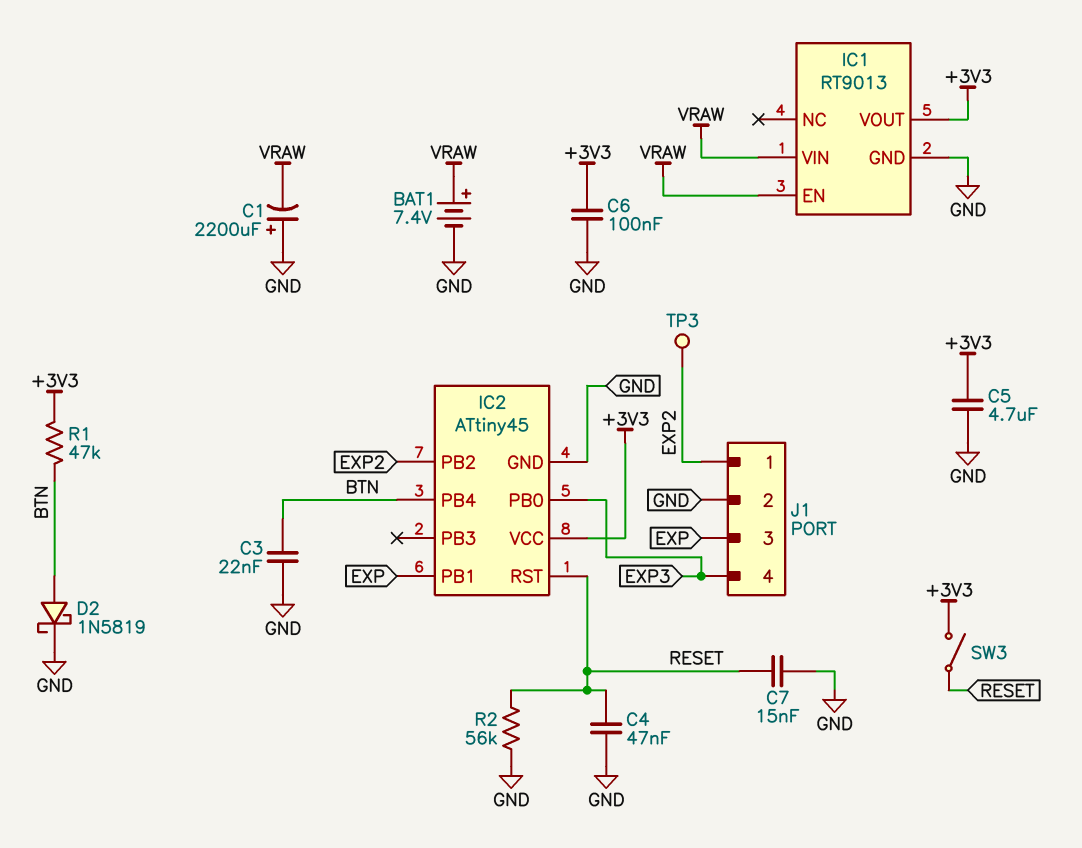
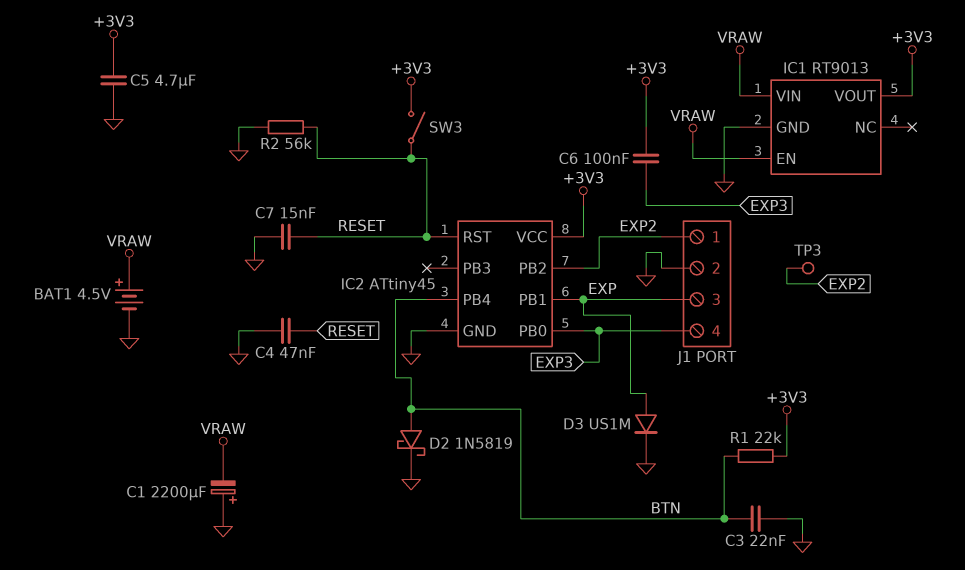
BAT1: 7.4V (plus VRAW, minus GND) -> 4.5V (plus VRAW, minus GND)
C6: 100nF (+3V3, GND) -> 100nF (+3V3, EXP3)
D3: none -> diode US1M (A EXP, K GND)
R1: 47k (+3V3, BTN) -> 22k (+3V3, BTN)

